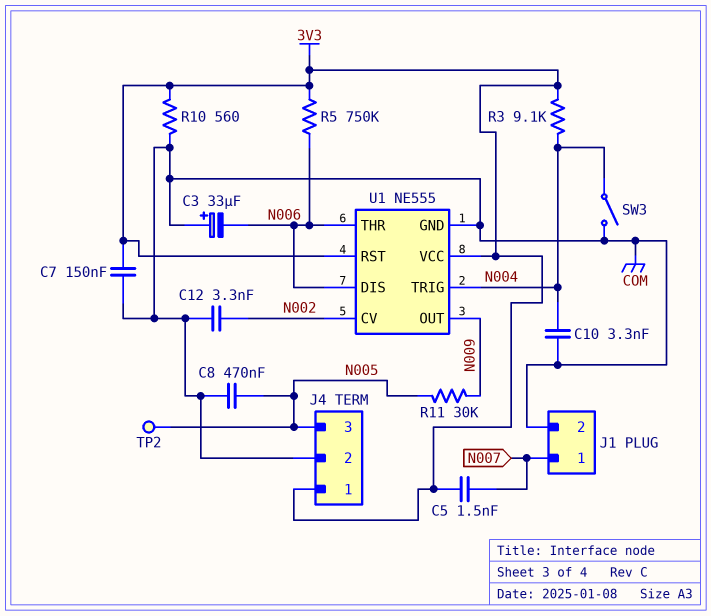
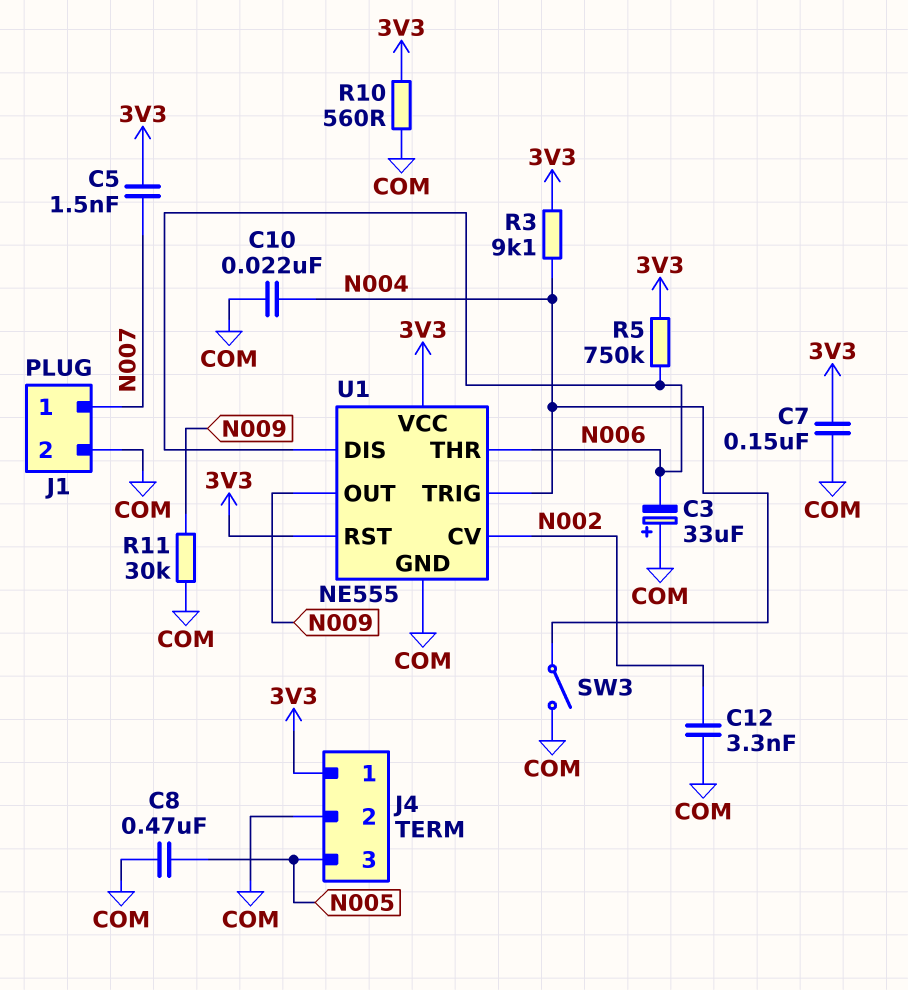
C10: 3.3nF (COM, N004) -> 22nF (COM, N004)
R11: 30k (N005, N009) -> 30k (COM, N009)
TP2: test point (N005) -> none

